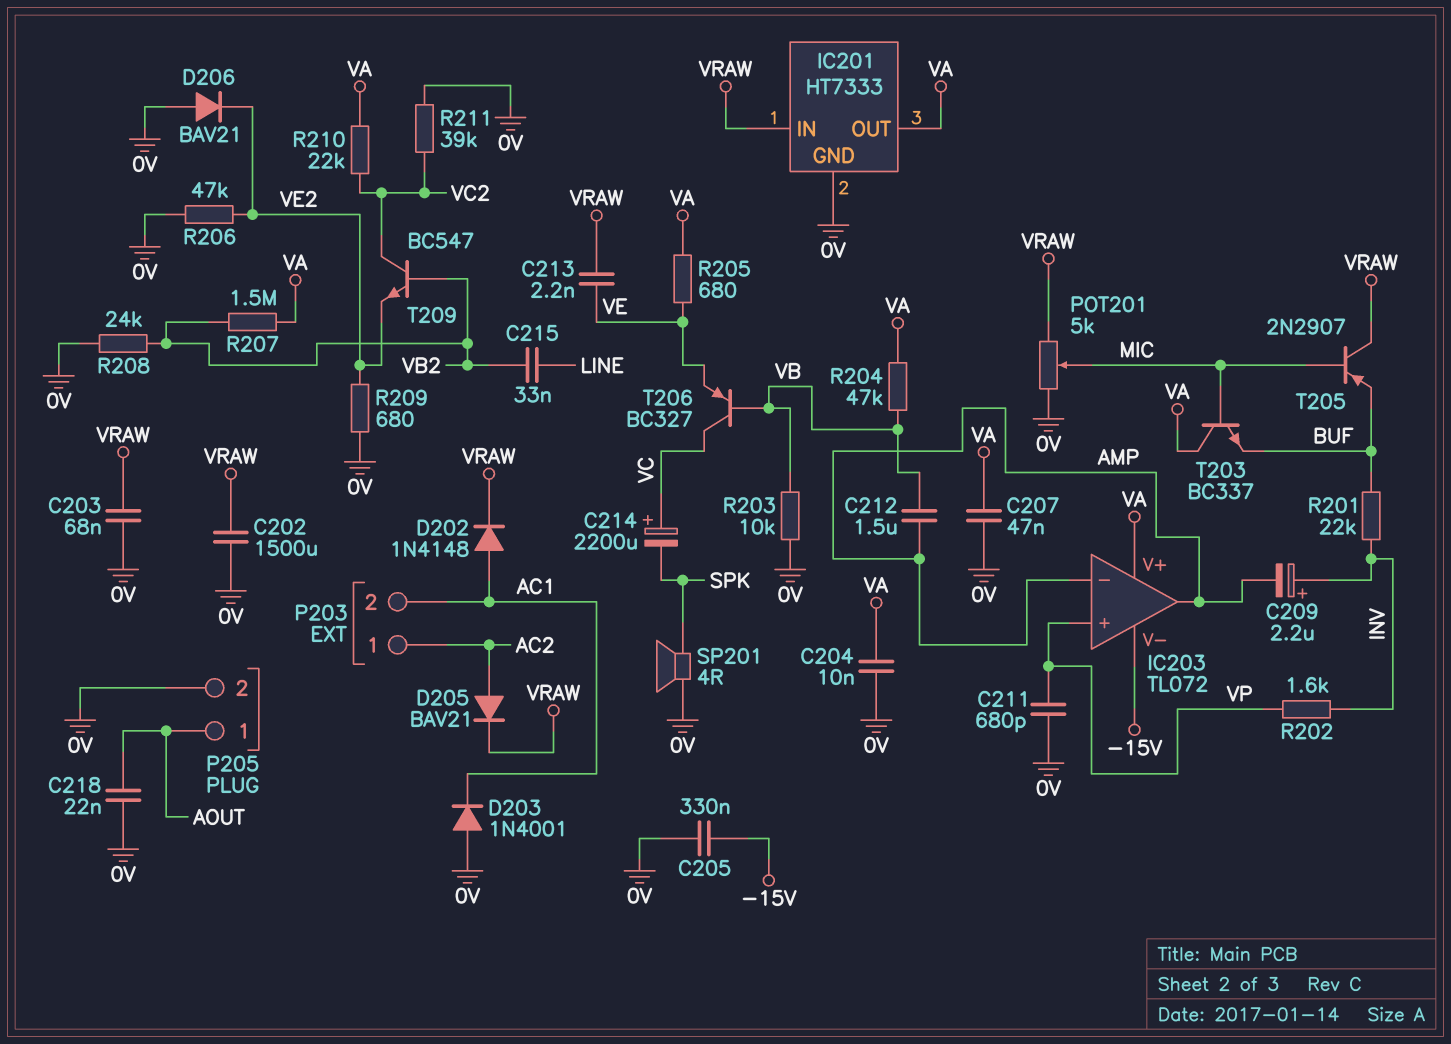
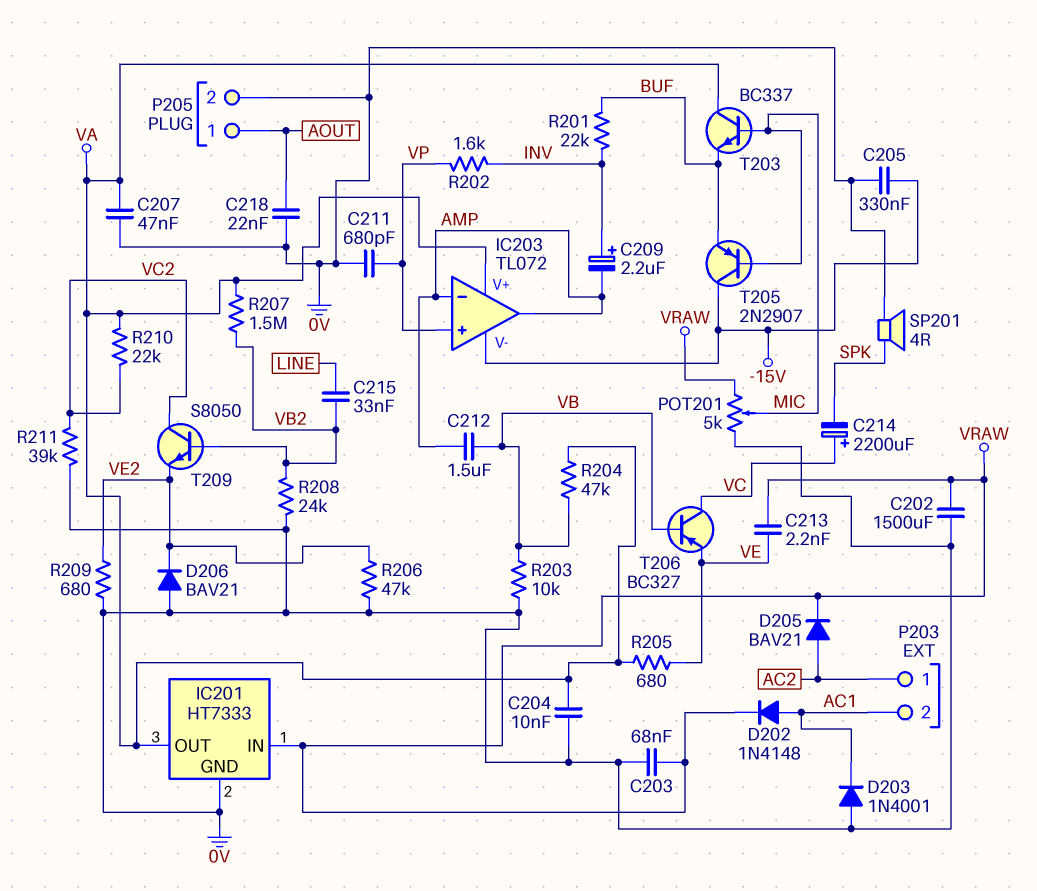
T205: PNP 2N2907 (B MIC, C VRAW, E BUF) -> PNP 2N2907 (B MIC, C -15V, E BUF)
T209: NPN BC547 (B VB2, C VC2, E VE2) -> NPN S8050 (B VB2, C VC2, E VE2)

